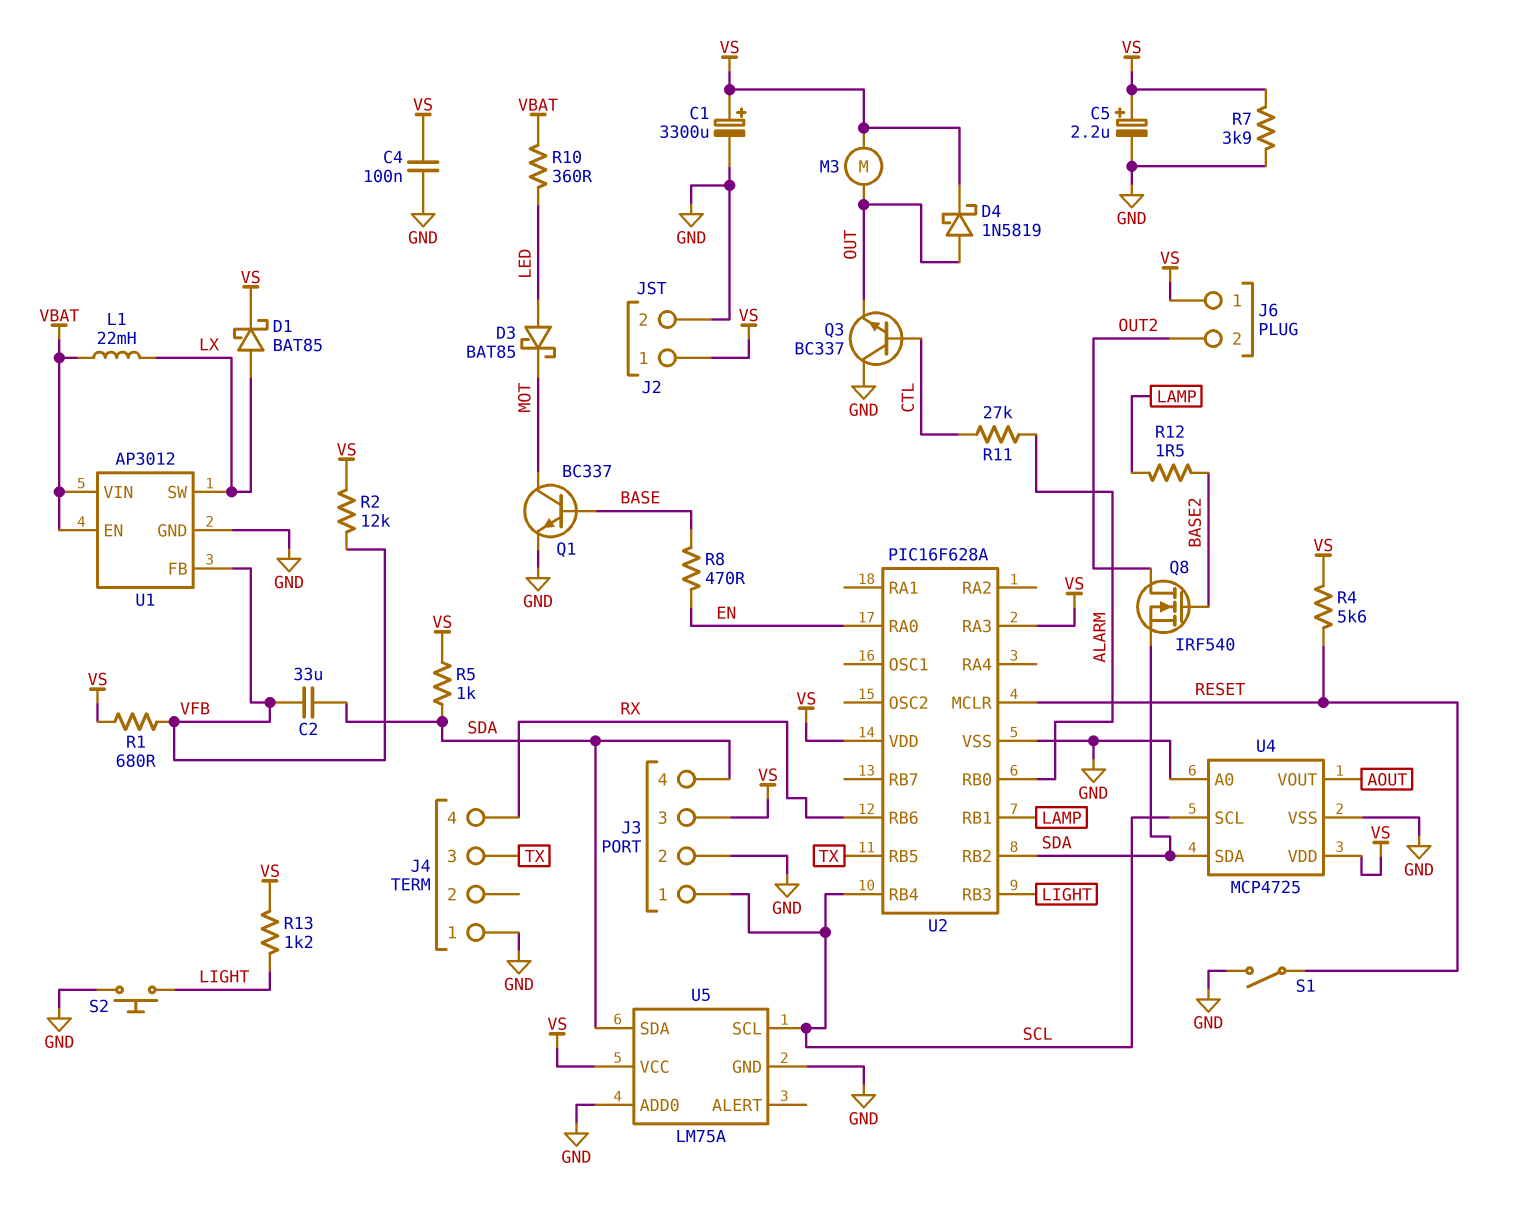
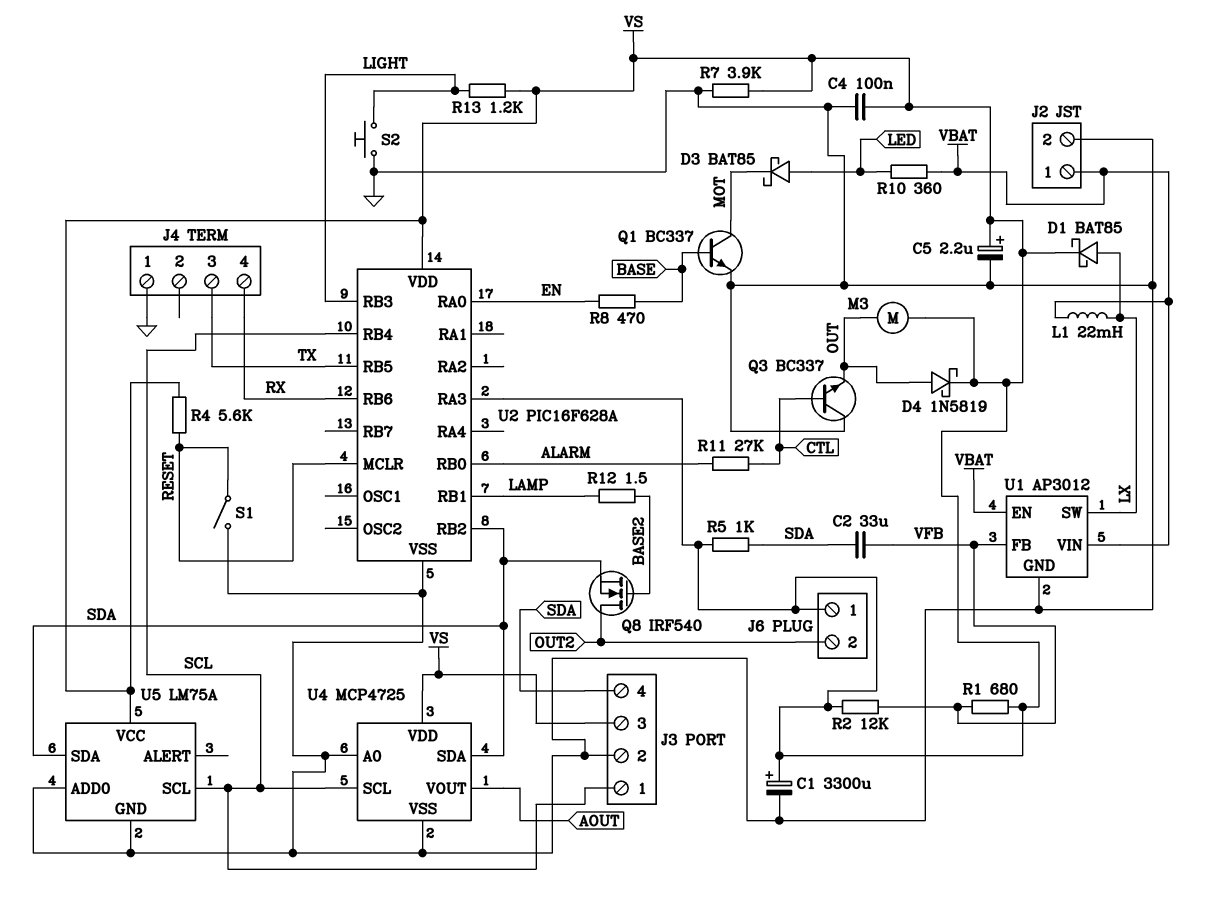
J2 pin 1: VS -> VBAT

